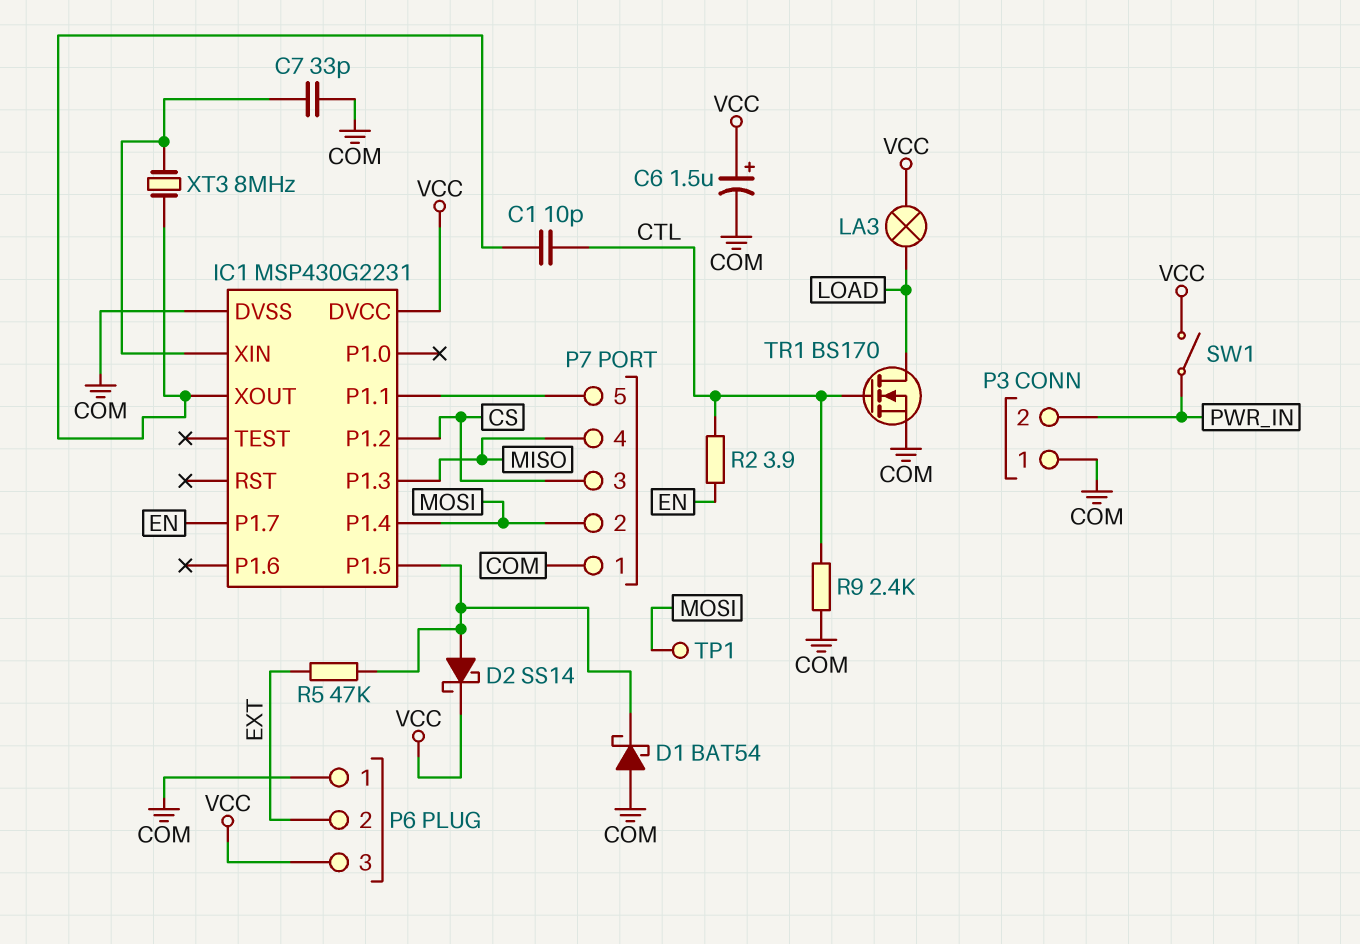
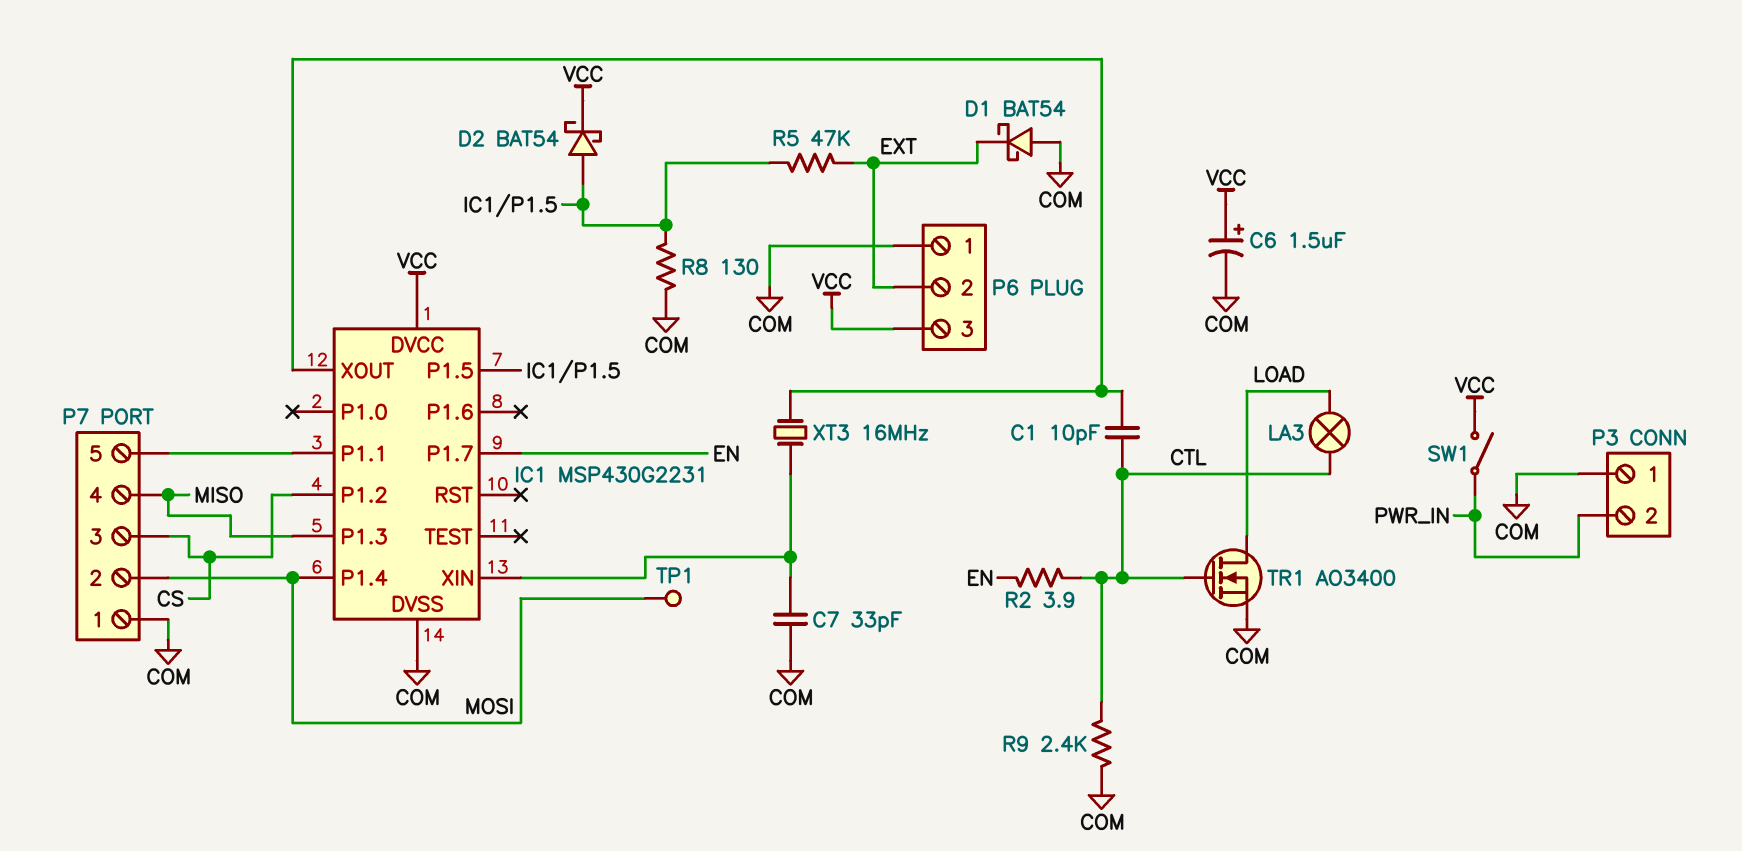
D1: schottky BAT54 (A COM, K IC1/P1.5) -> schottky BAT54 (A COM, K EXT)
D2: schottky SS14 (A IC1/P1.5, K VCC) -> schottky BAT54 (A IC1/P1.5, K VCC)
LA3: lamp (LOAD, VCC) -> lamp (CTL, LOAD)
R8: none -> 130 (COM, IC1/P1.5)
TR1: NMOS BS170 (G CTL, D LOAD, S COM) -> NMOS AO3400 (G CTL, D LOAD, S COM)
XT3: 8MHz (IC1/XIN, IC1/XOUT) -> 16MHz (IC1/XIN, IC1/XOUT)

